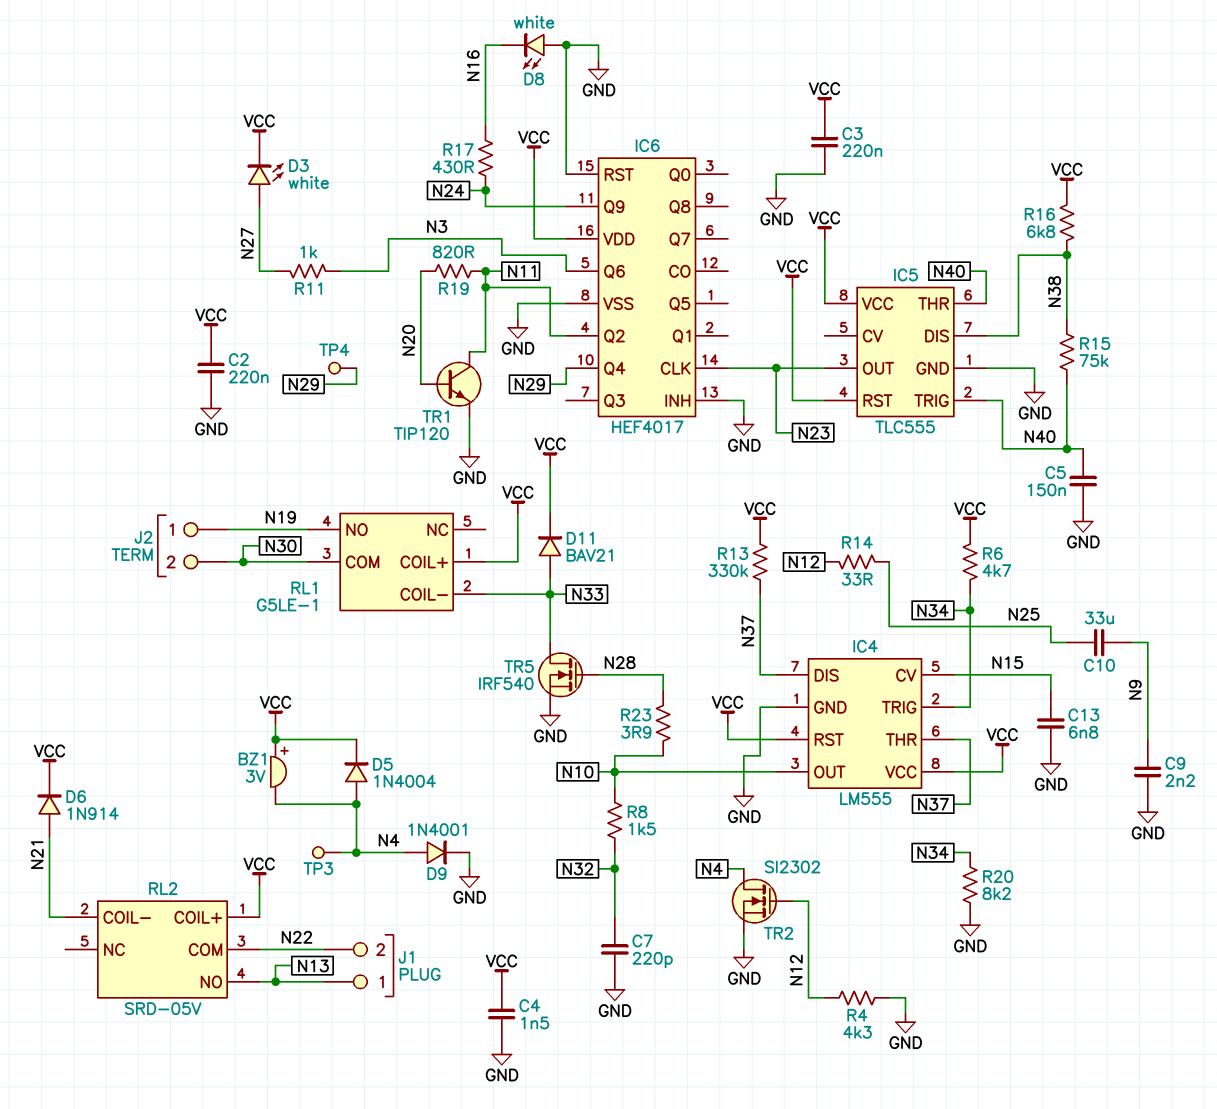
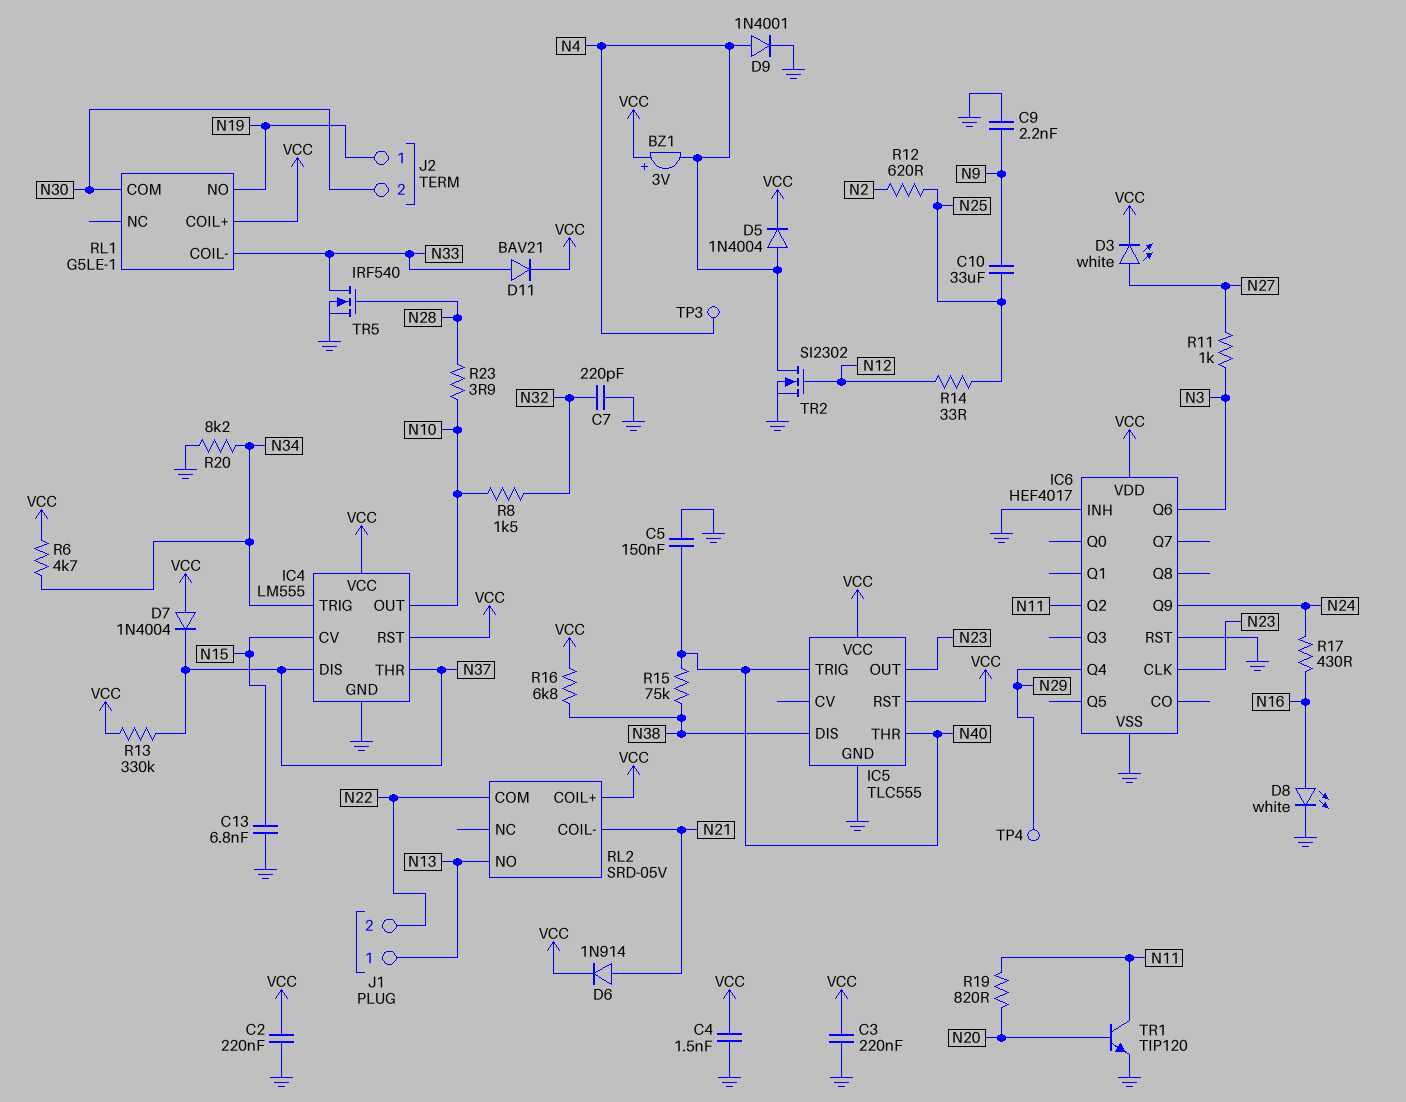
D7: none -> diode 1N4004 (A VCC, K N37)
D8: LED white (A GND, K N16) -> LED white (A N16, K GND)
R4: 4.3k (GND, N12) -> none
R12: none -> 620 (N2, N25)

